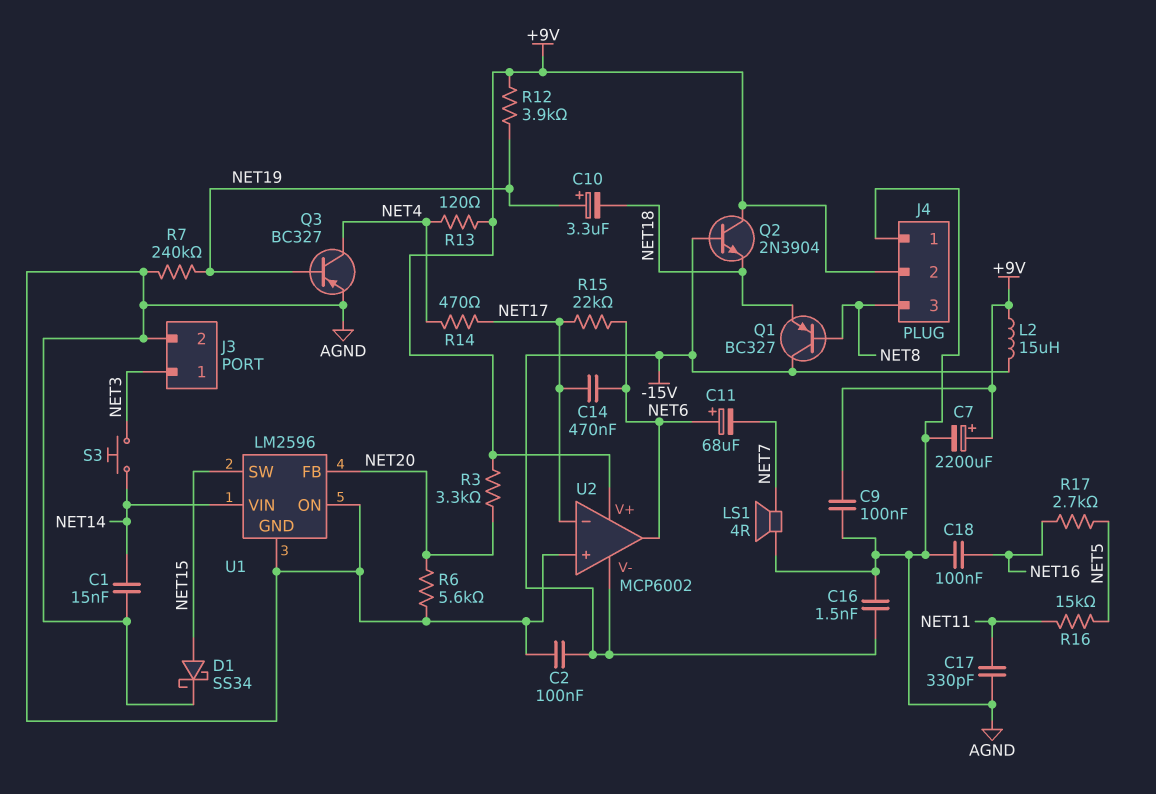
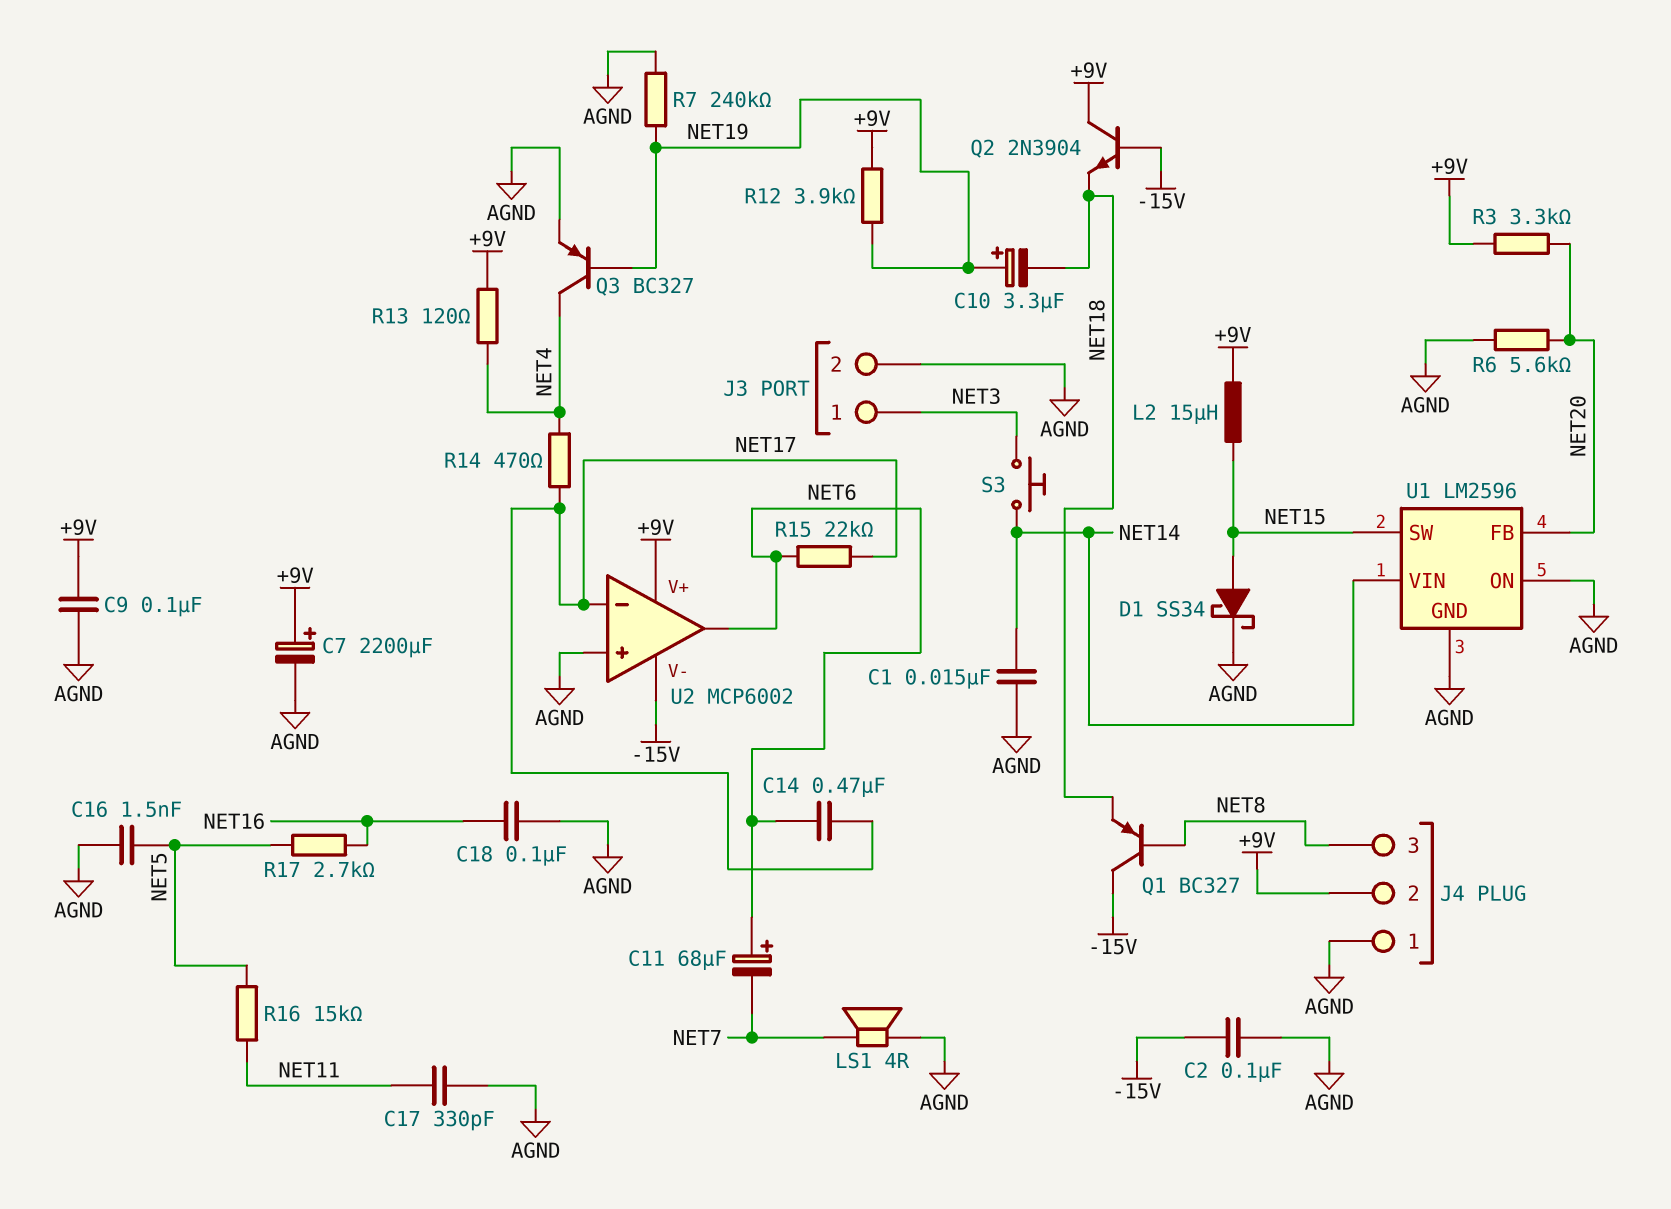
C16: 1.5nF (-15V, AGND) -> 1.5nF (AGND, NET5)
L2: 15uH (+9V, -15V) -> 15uH (+9V, NET15)

